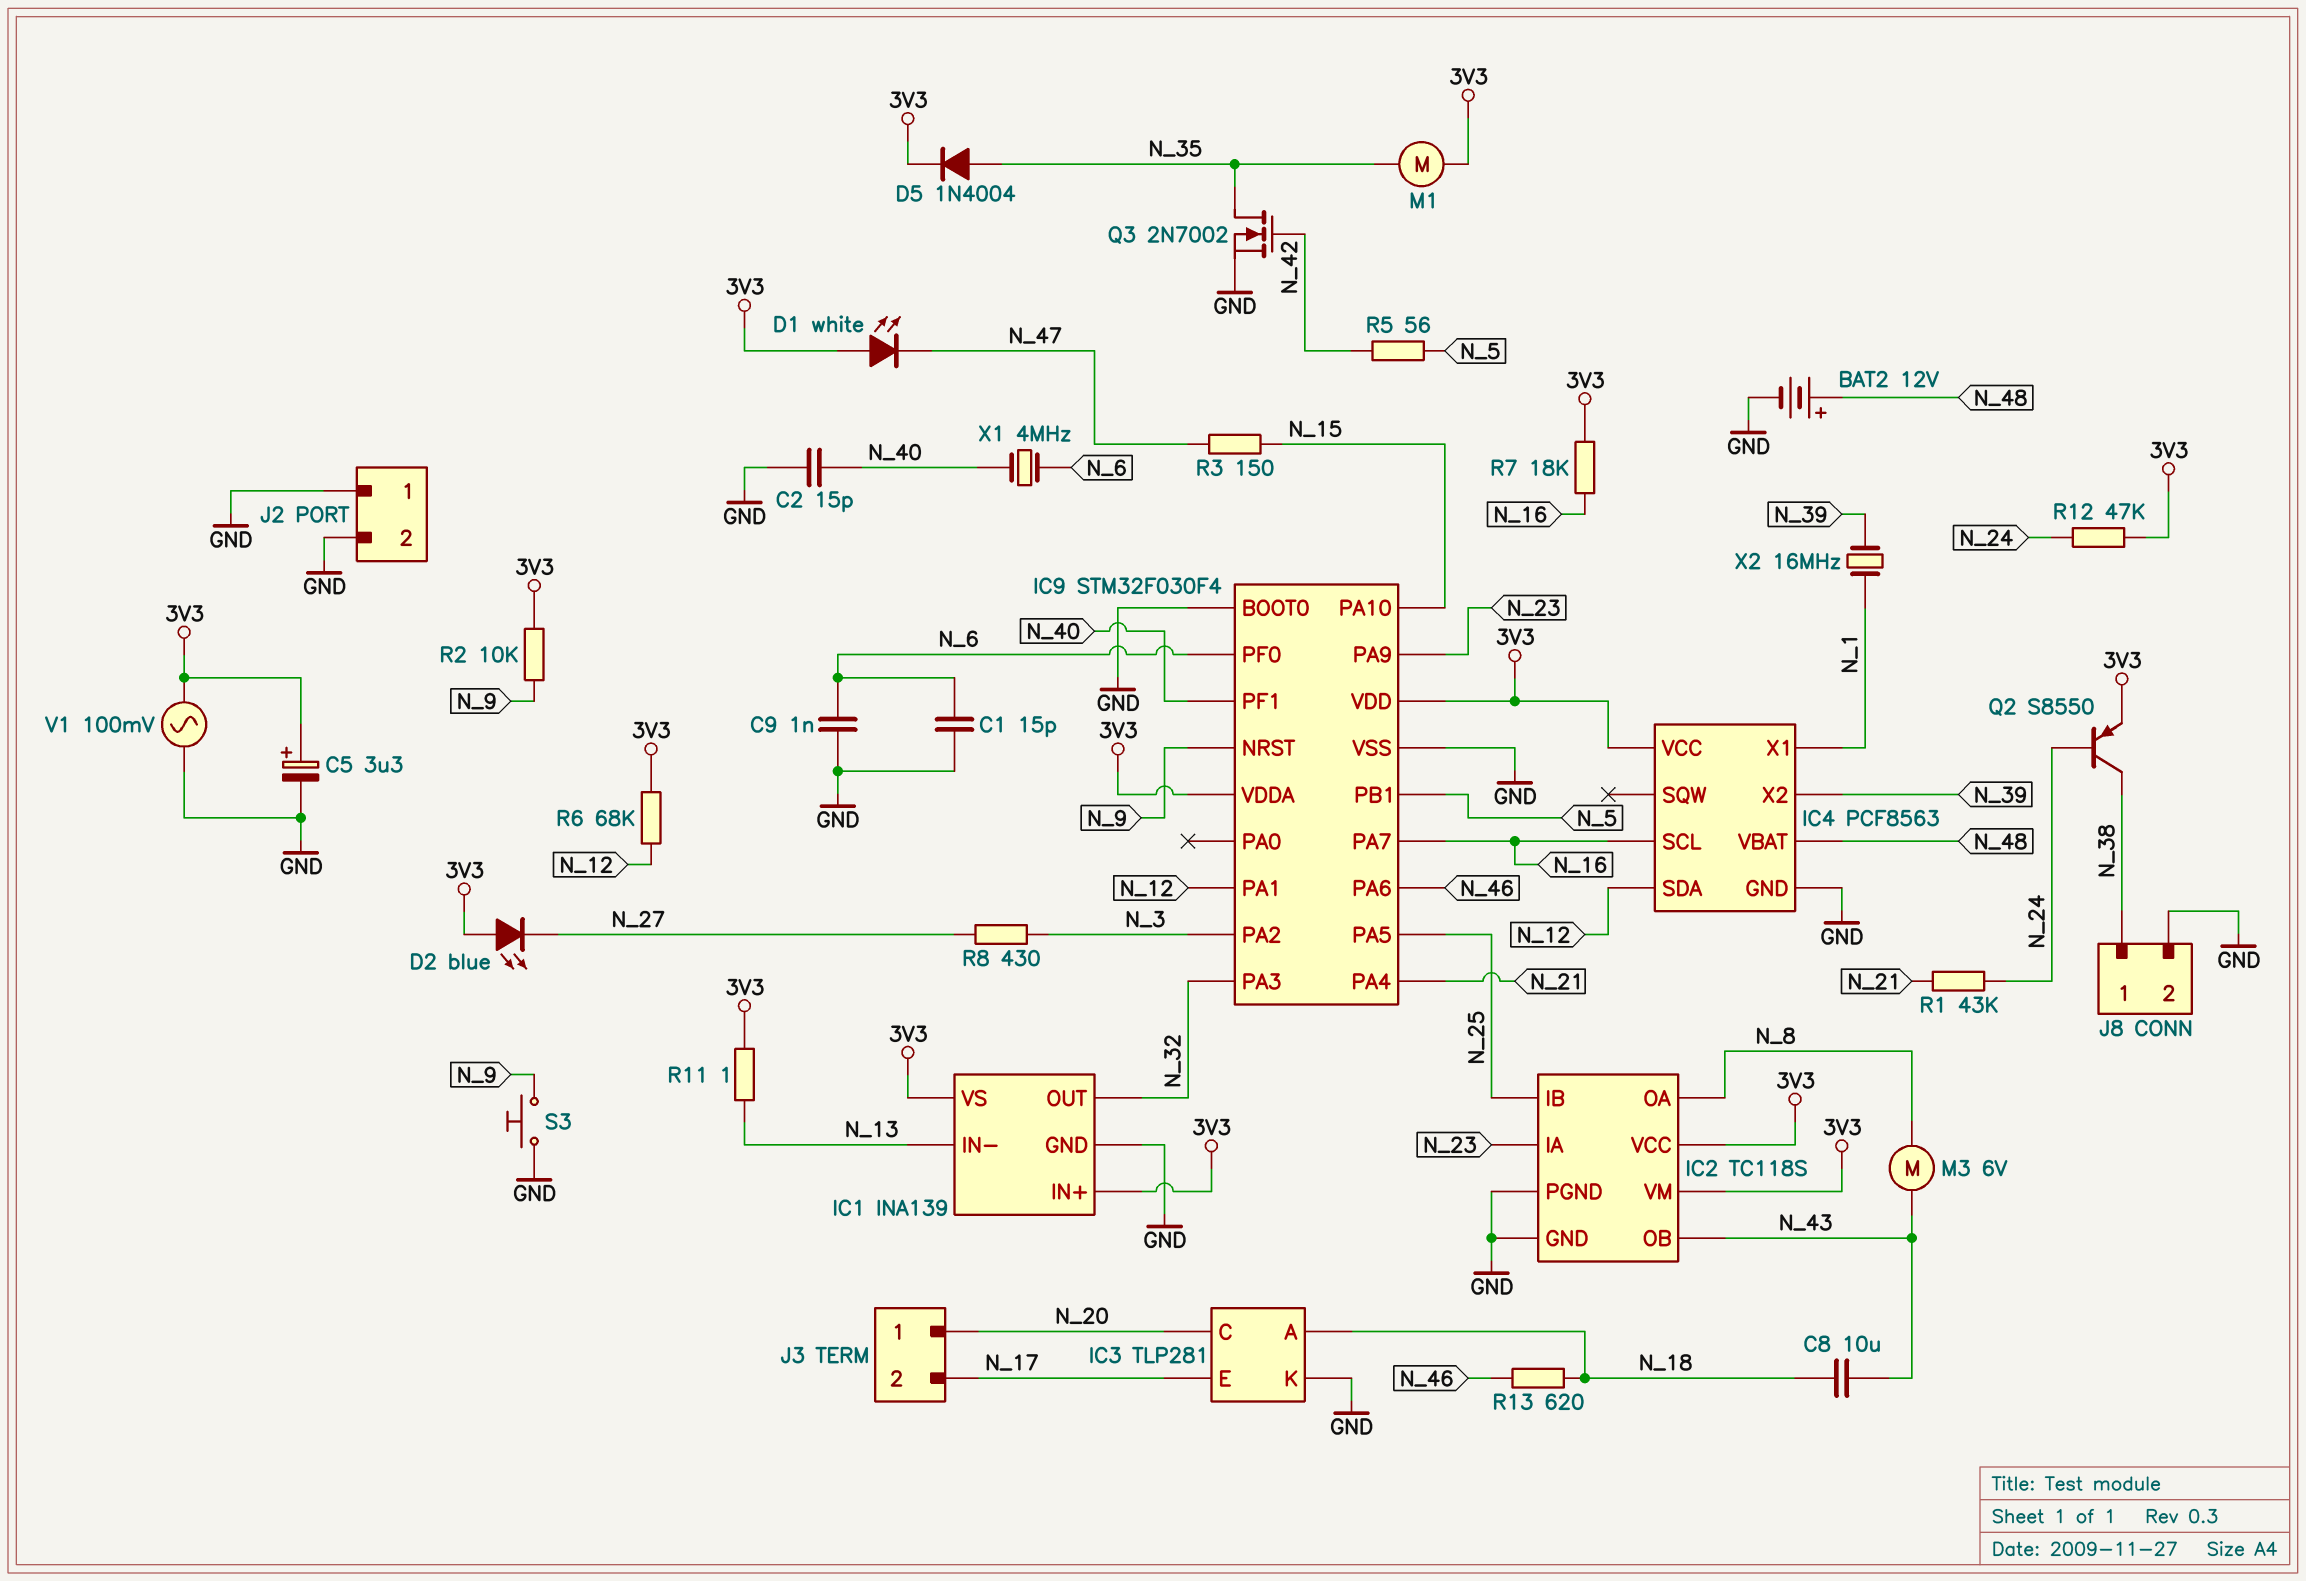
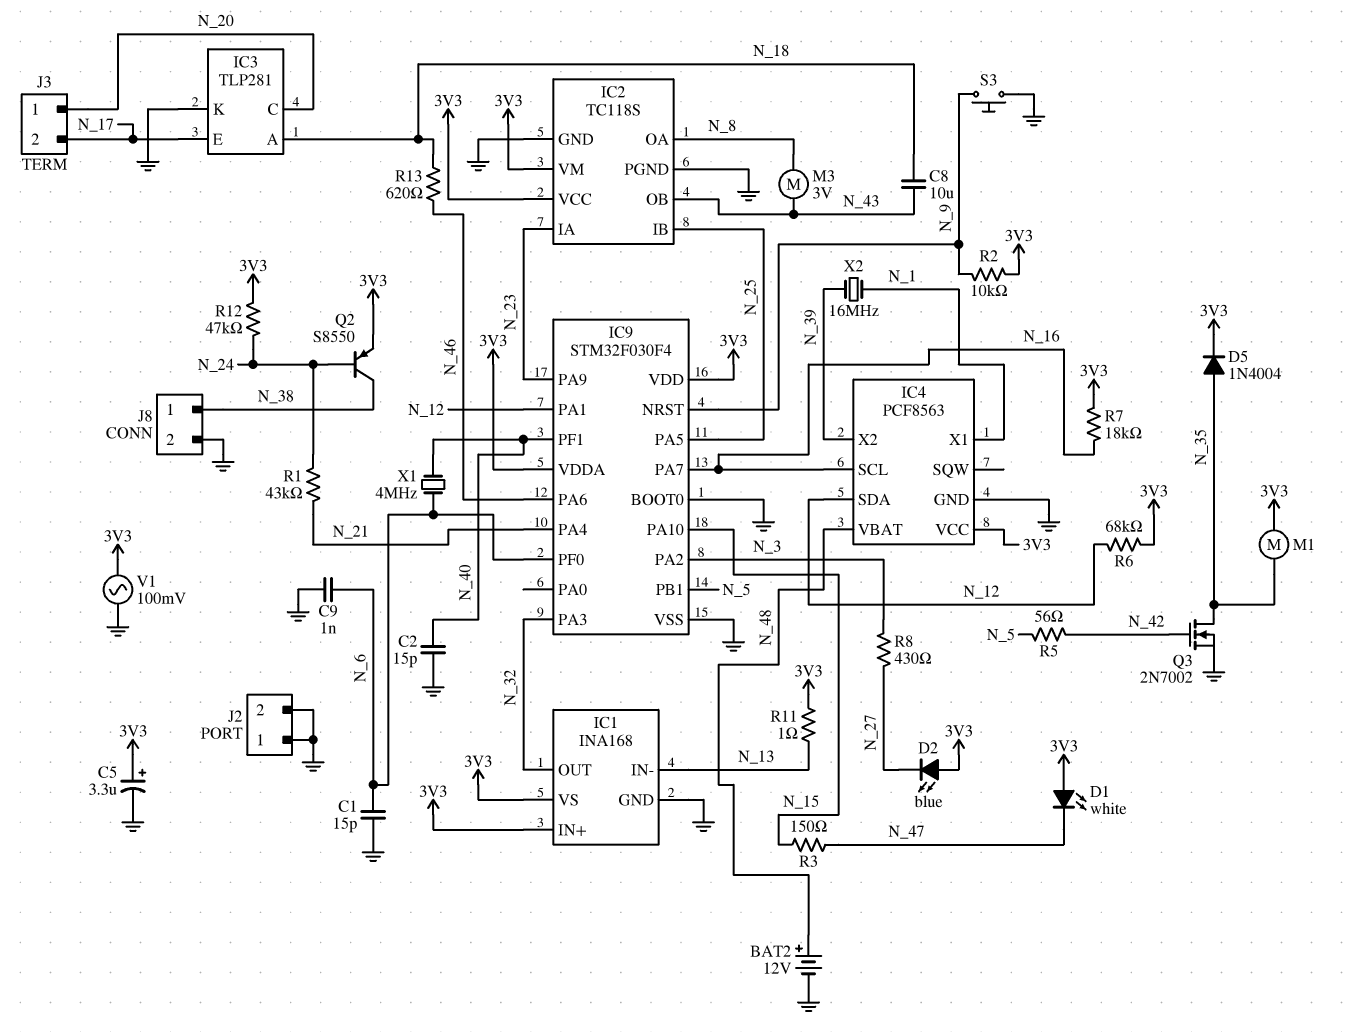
IC1: INA139 -> INA168
M3: motor 6V (N_8, N_43) -> motor 3V (N_8, N_43)

